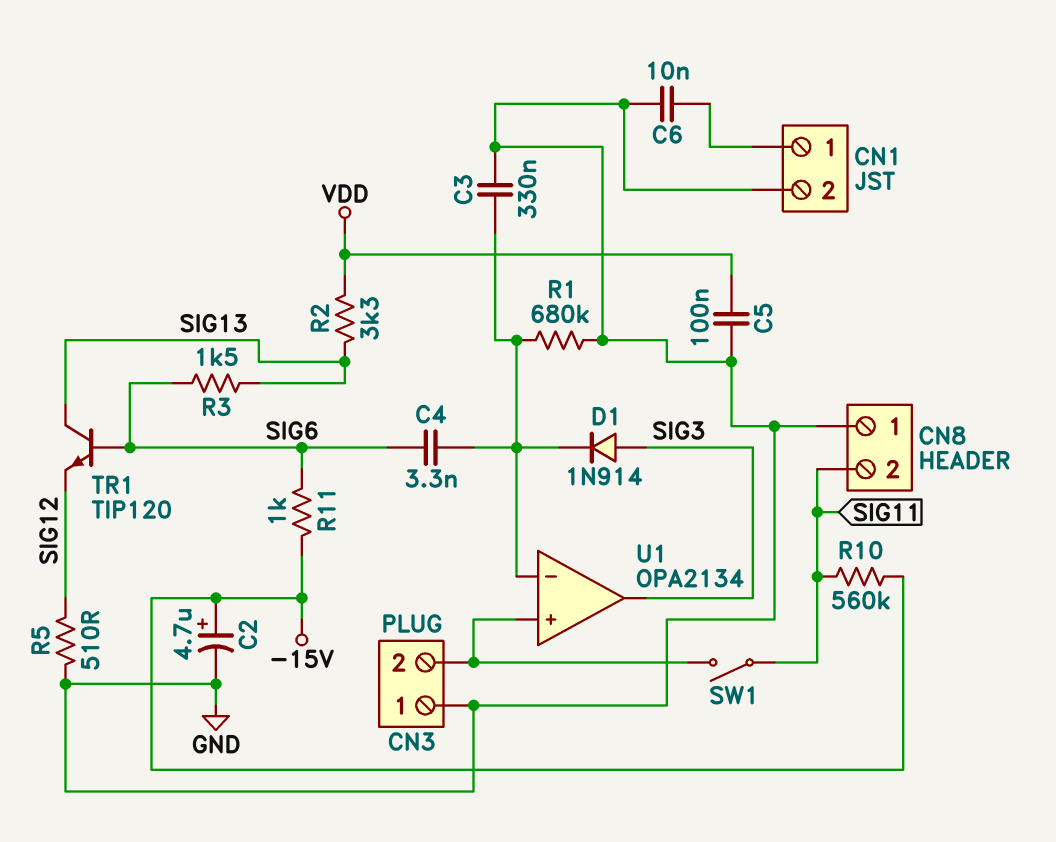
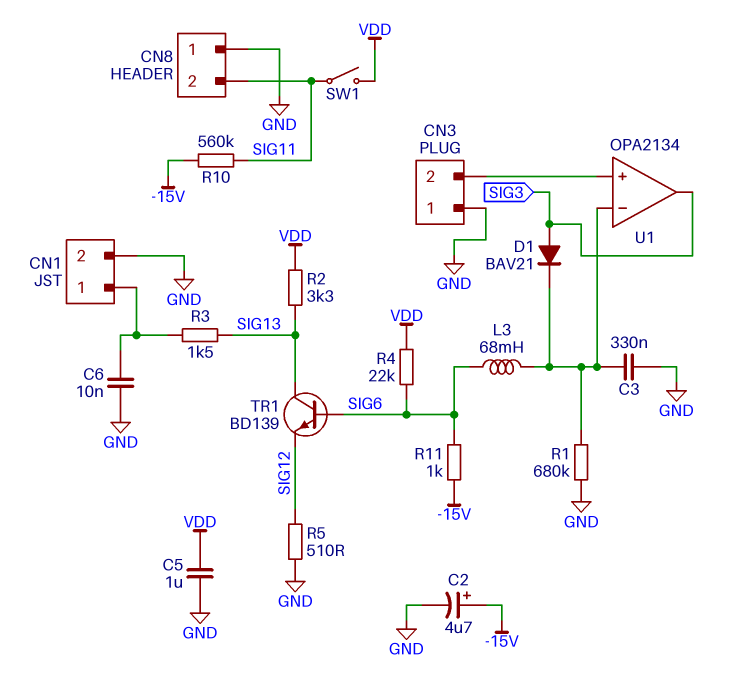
C4: 3.3nF (SIG6, U1/in-) -> none
C5: 100nF (GND, VDD) -> 1uF (GND, VDD)
D1: diode 1N914 (A SIG3, K U1/in-) -> diode BAV21 (A SIG3, K U1/in-)
L3: none -> 68mH (SIG6, U1/in-)
R3: 1.5k (SIG6, SIG13) -> 1.5k (CN1/1, SIG13)
R4: none -> 22k (SIG6, VDD)
SW1: switch (CN3/2, SIG11) -> switch (SIG11, VDD)
TR1: NPN TIP120 (B SIG6, C SIG13, E SIG12) -> NPN BD139 (B SIG6, C SIG13, E SIG12)

